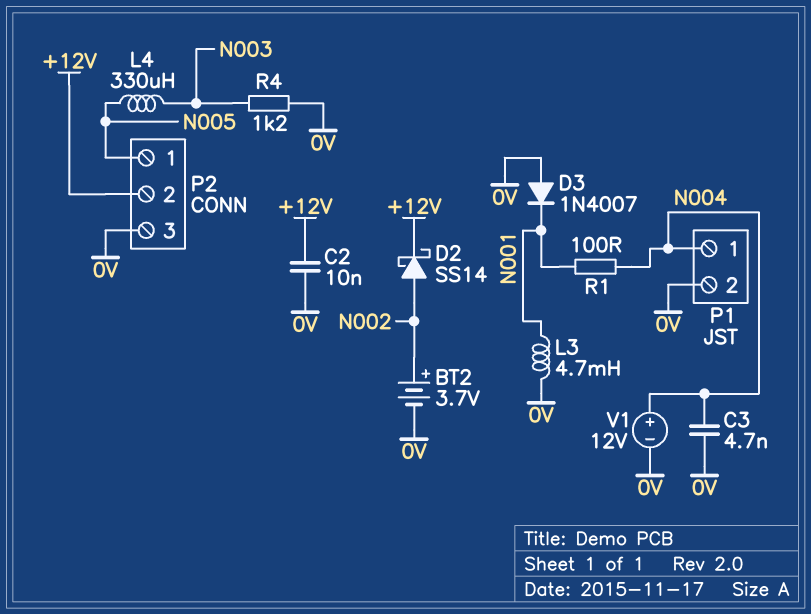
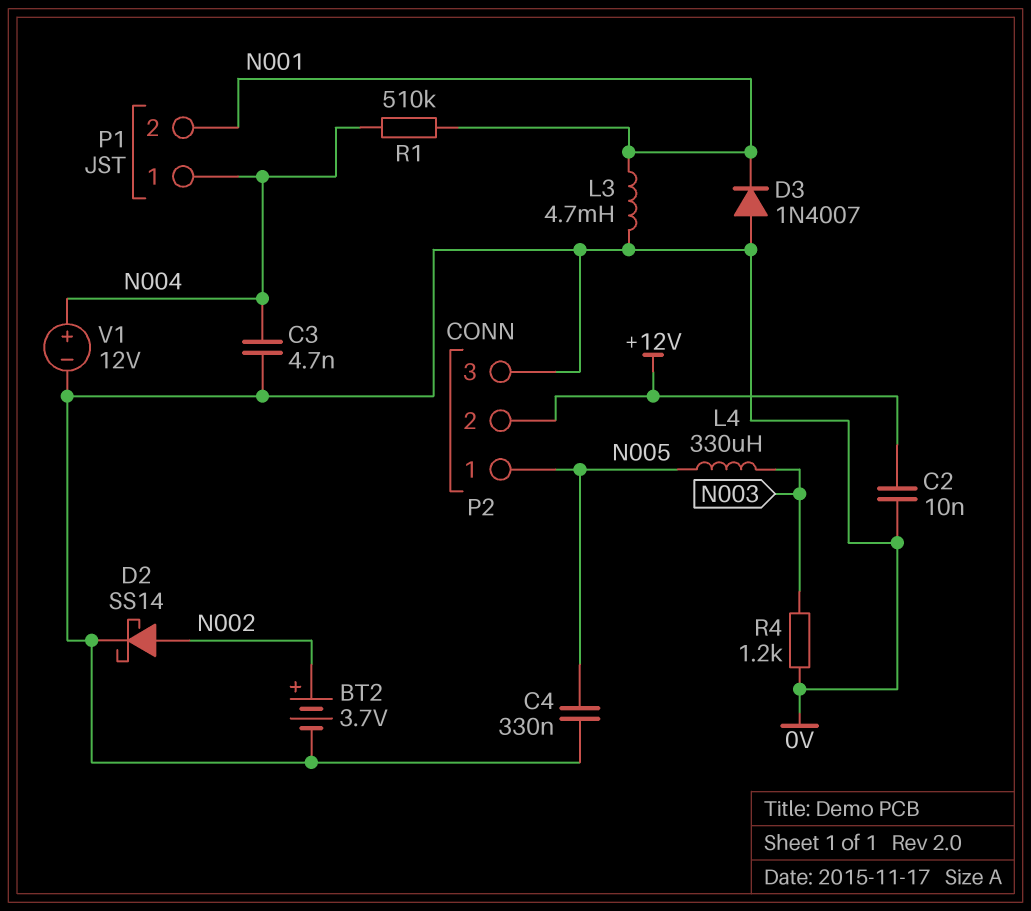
C4: none -> 330nF (0V, N005)
D2: schottky SS14 (A N002, K +12V) -> schottky SS14 (A N002, K 0V)
P1 pin 2: 0V -> N001
R1: 100 (N001, N004) -> 510k (N001, N004)

